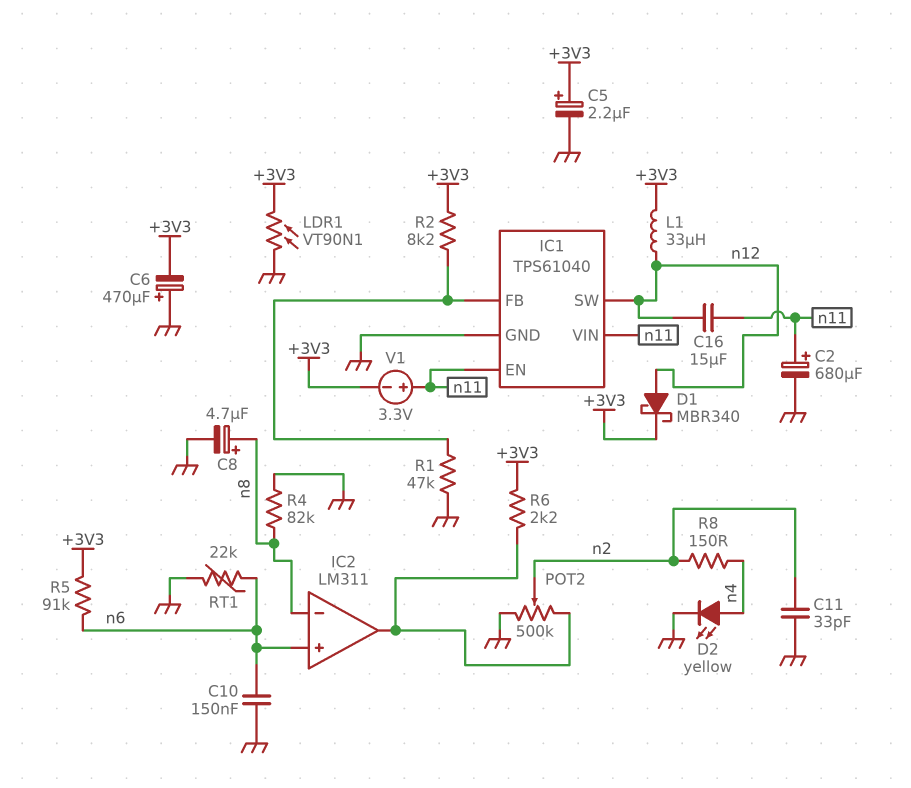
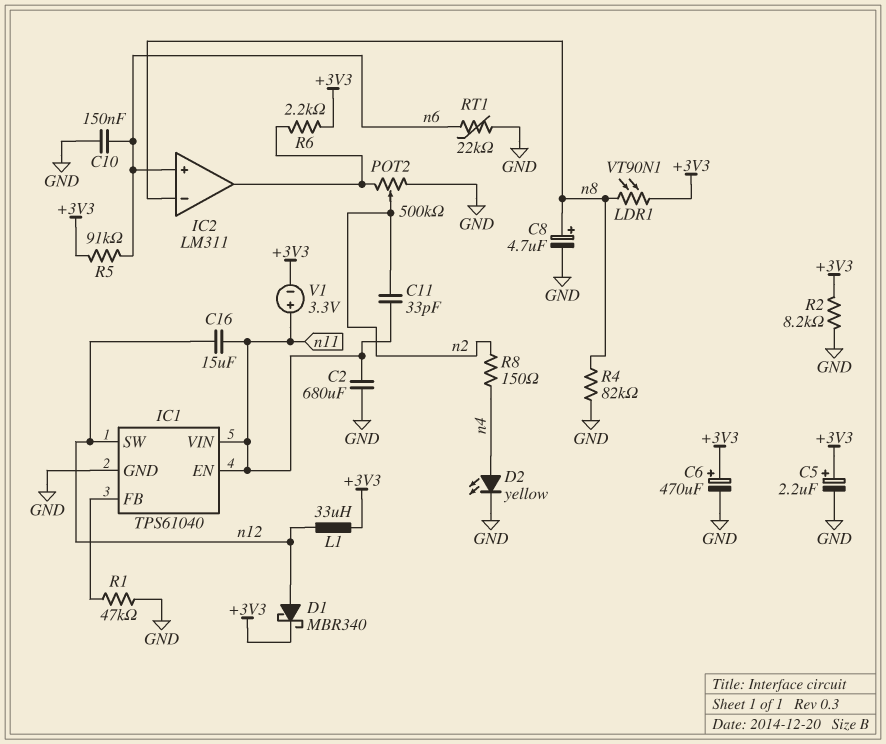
C2: 680uF (plus n11, minus GND) -> 680uF (GND, n11)
C6: 470uF (plus GND, minus +3V3) -> 470uF (plus +3V3, minus GND)
C11: 33pF (GND, n2) -> 33pF (n2, n11)
LDR1: VT90N1 (+3V3, GND) -> VT90N1 (+3V3, n8)
R2: 8.2k (+3V3, IC1/FB) -> 8.2k (+3V3, GND)

